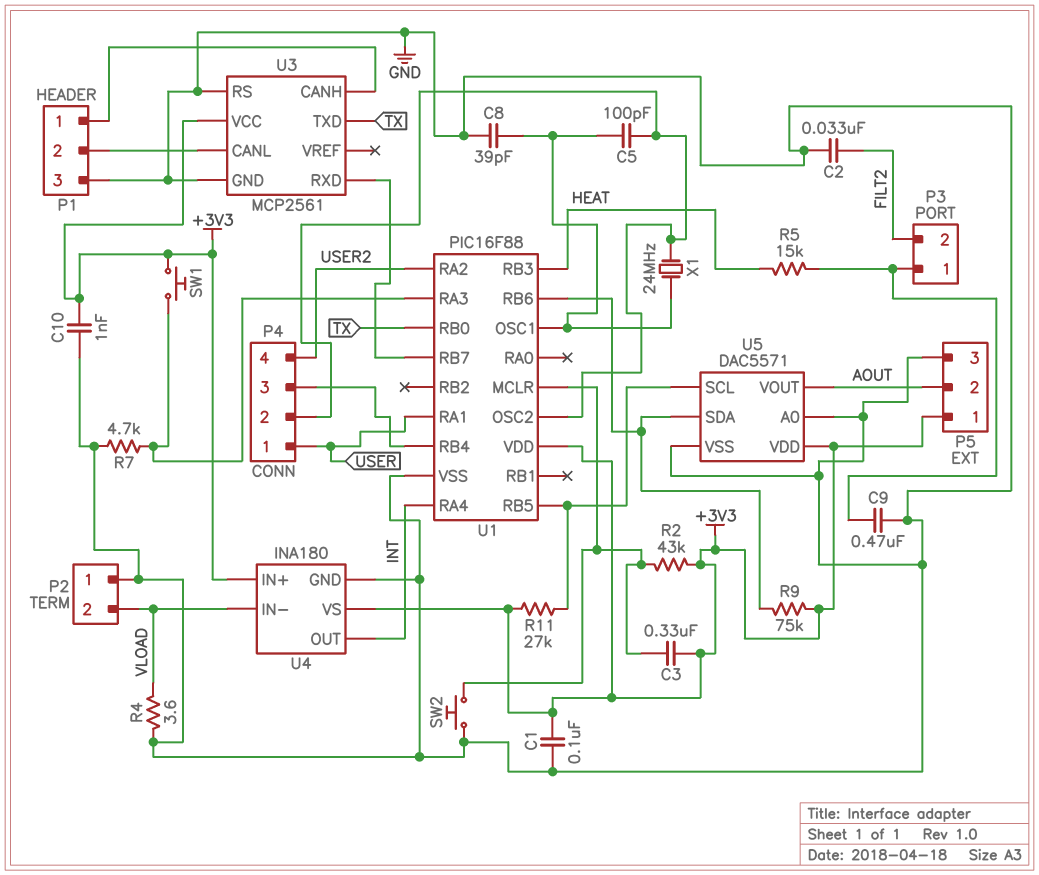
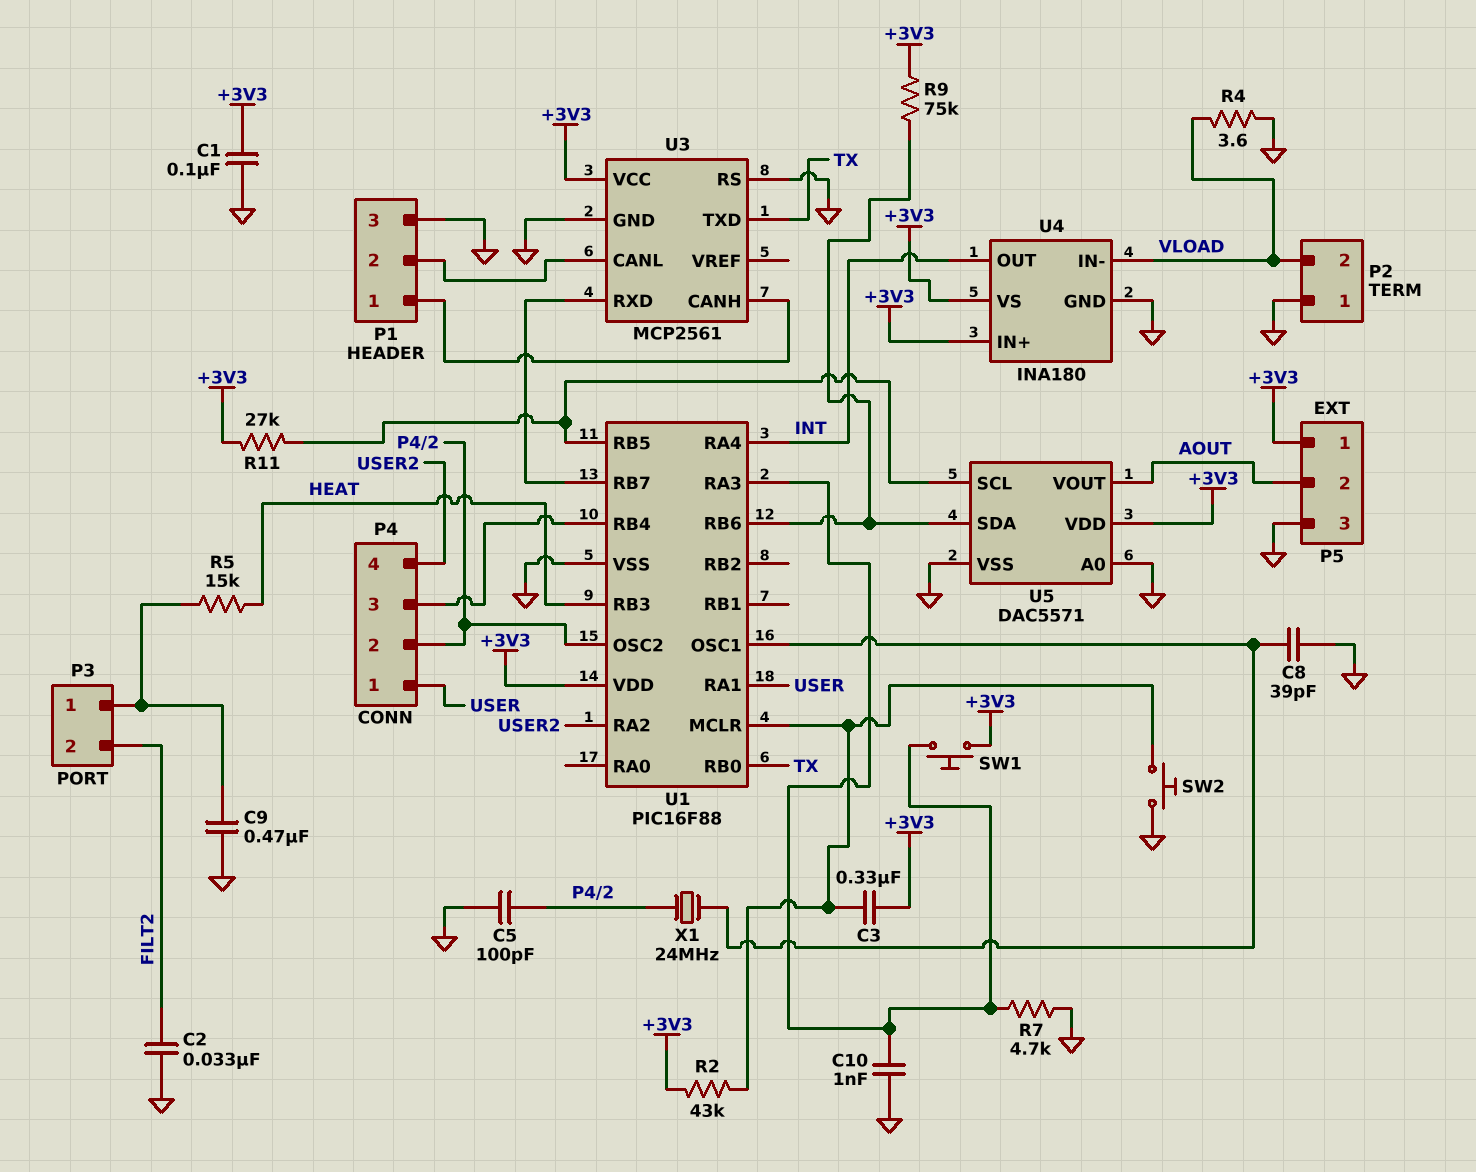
C5: 100pF (P4/2, U1/OSC1) -> 100pF (GND, P4/2)
C10: 1nF (+3V3, GND) -> 1nF (GND, U1/RA3)

